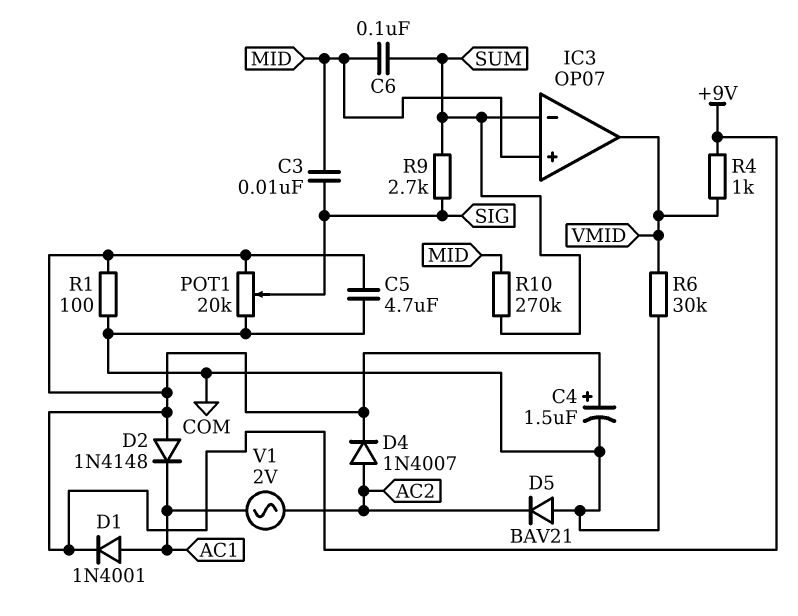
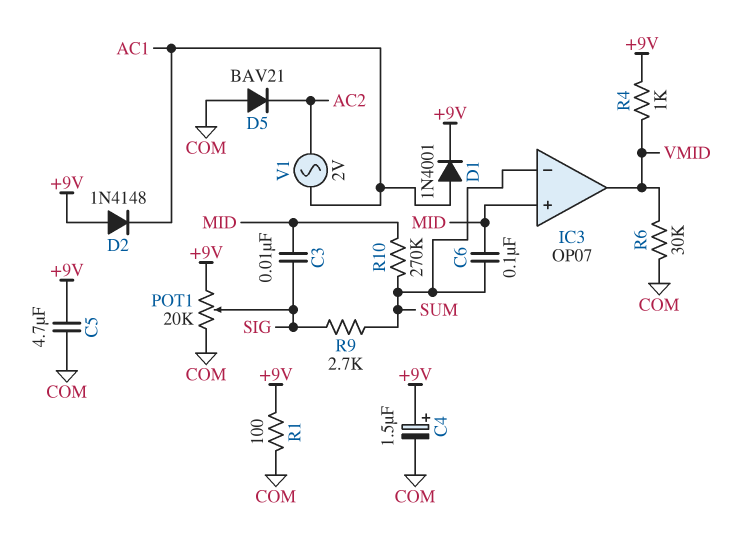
D4: diode 1N4007 (A AC2, K +9V) -> none

